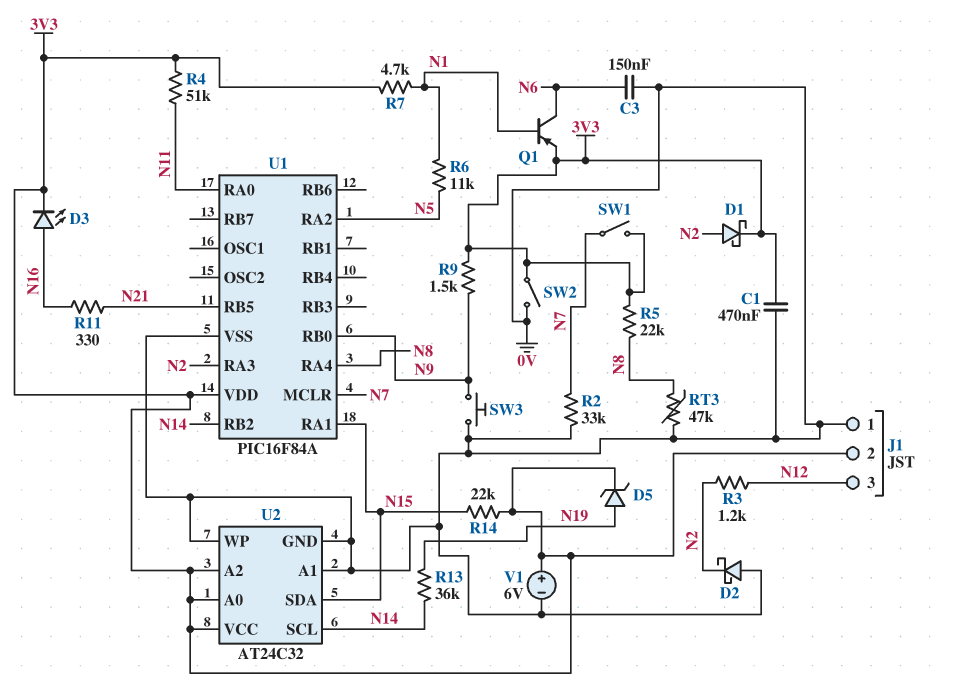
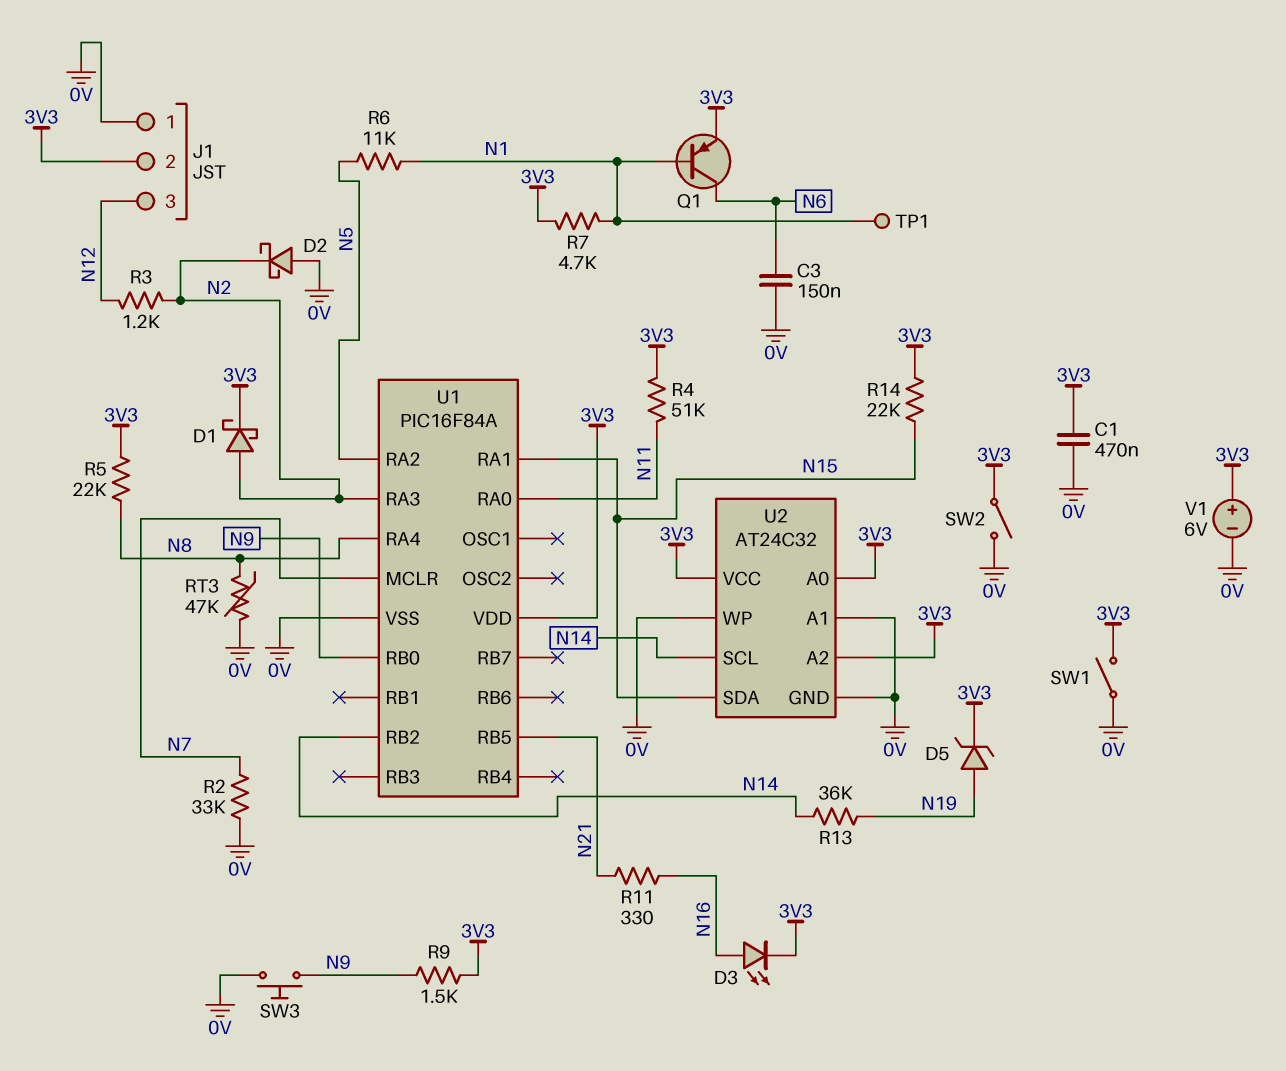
SW1: switch (3V3, N7) -> switch (0V, 3V3)
TP1: none -> test point (N1)

